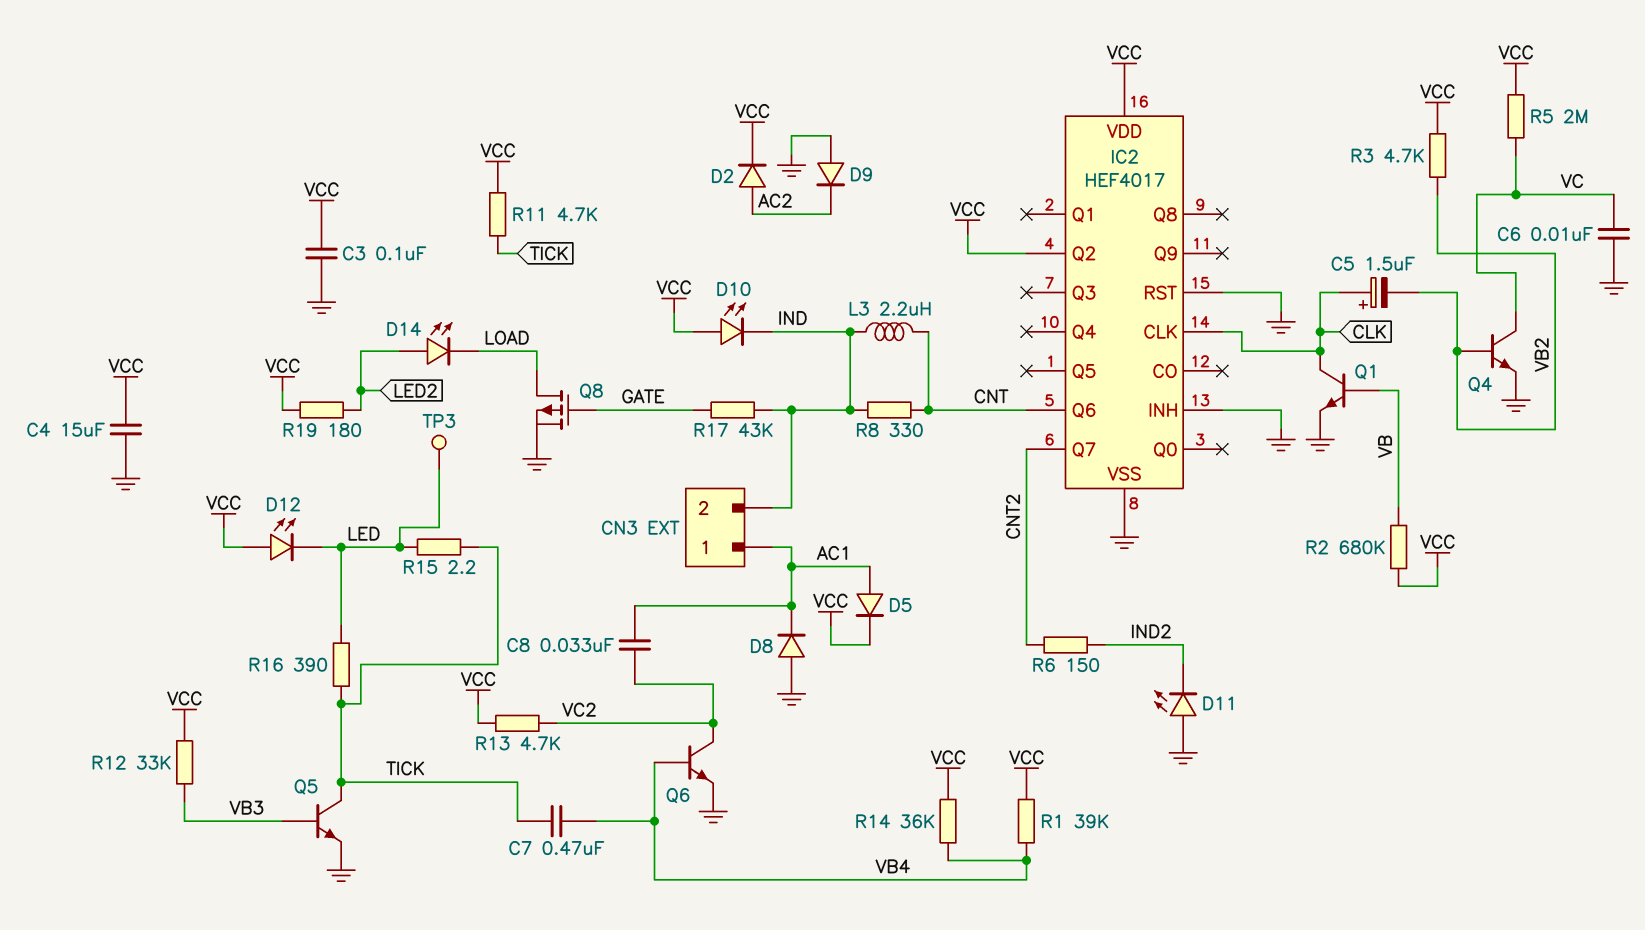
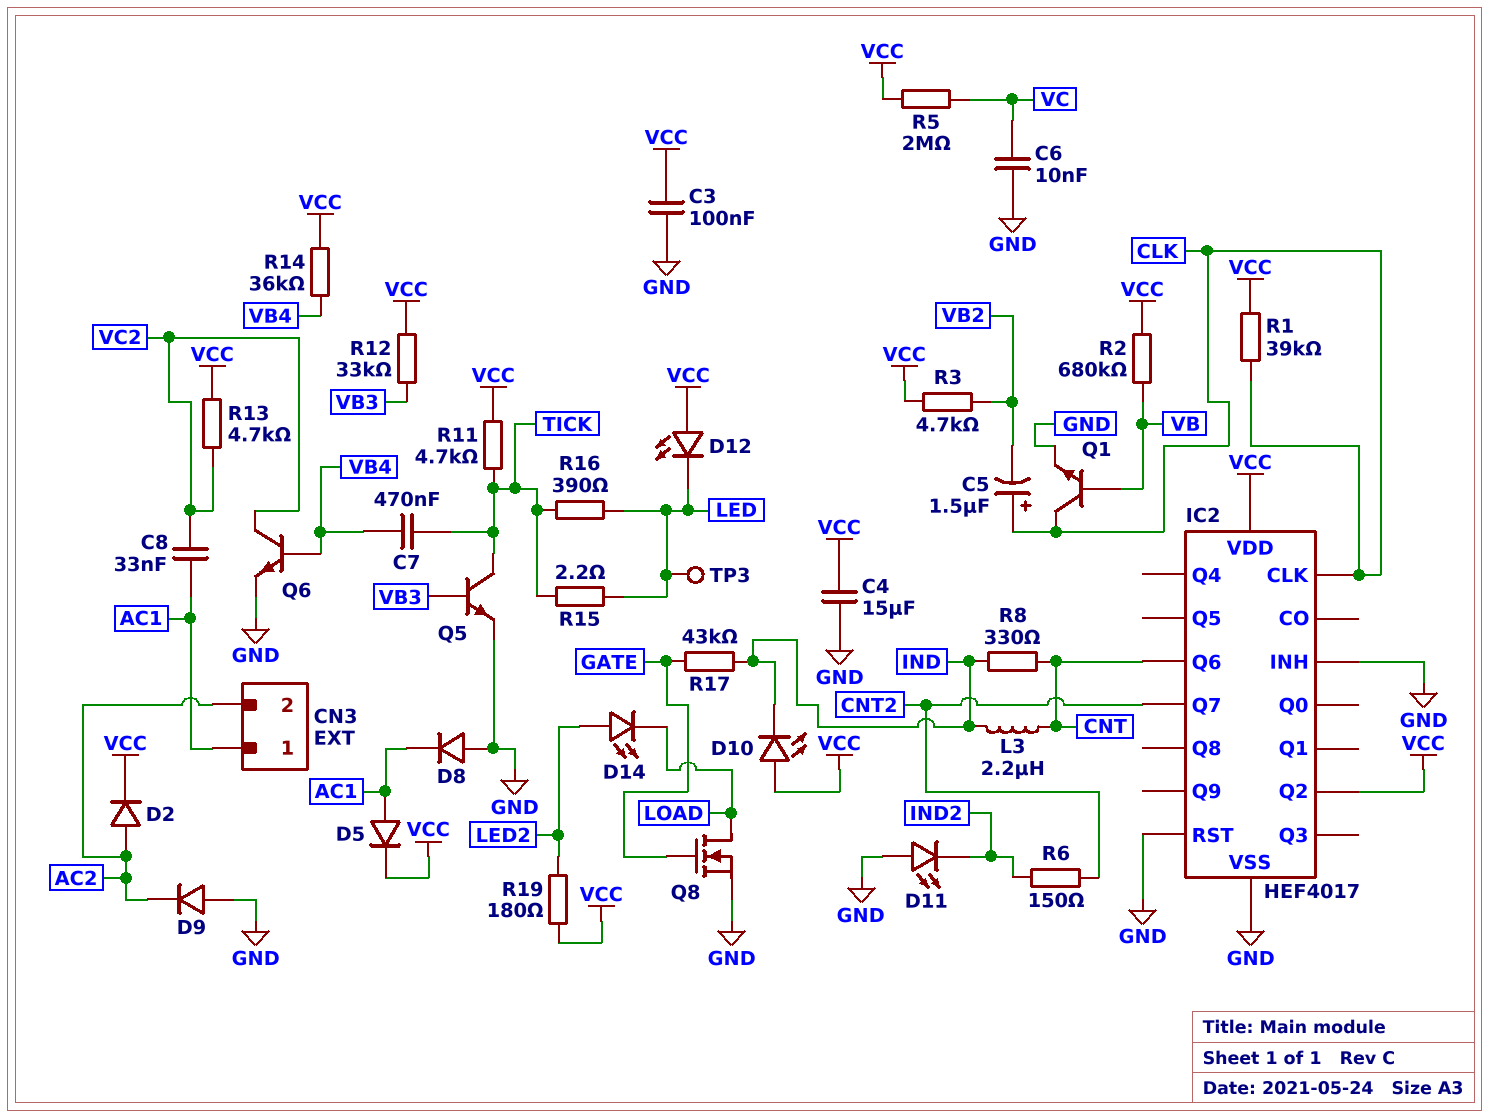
CN3 pin 2: IND -> AC2
Q4: NPN (B VB2, C VC, E GND) -> none
Q8: PMOS (G GATE, D LOAD, S GND) -> NMOS (G GATE, D LOAD, S GND)
R1: 39k (VB4, VCC) -> 39k (CLK, VCC)

